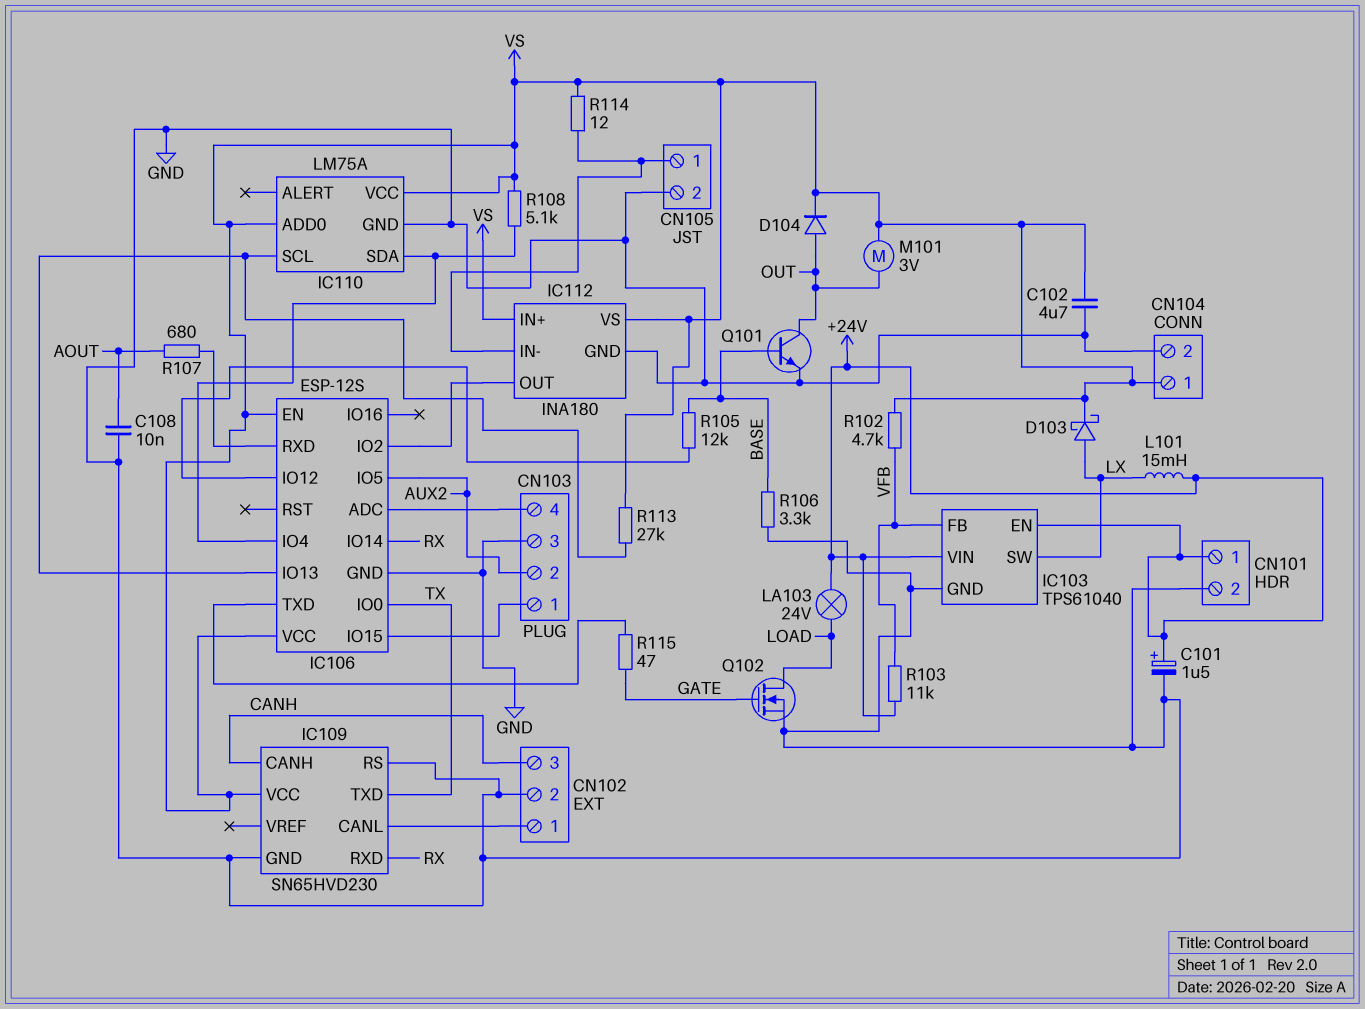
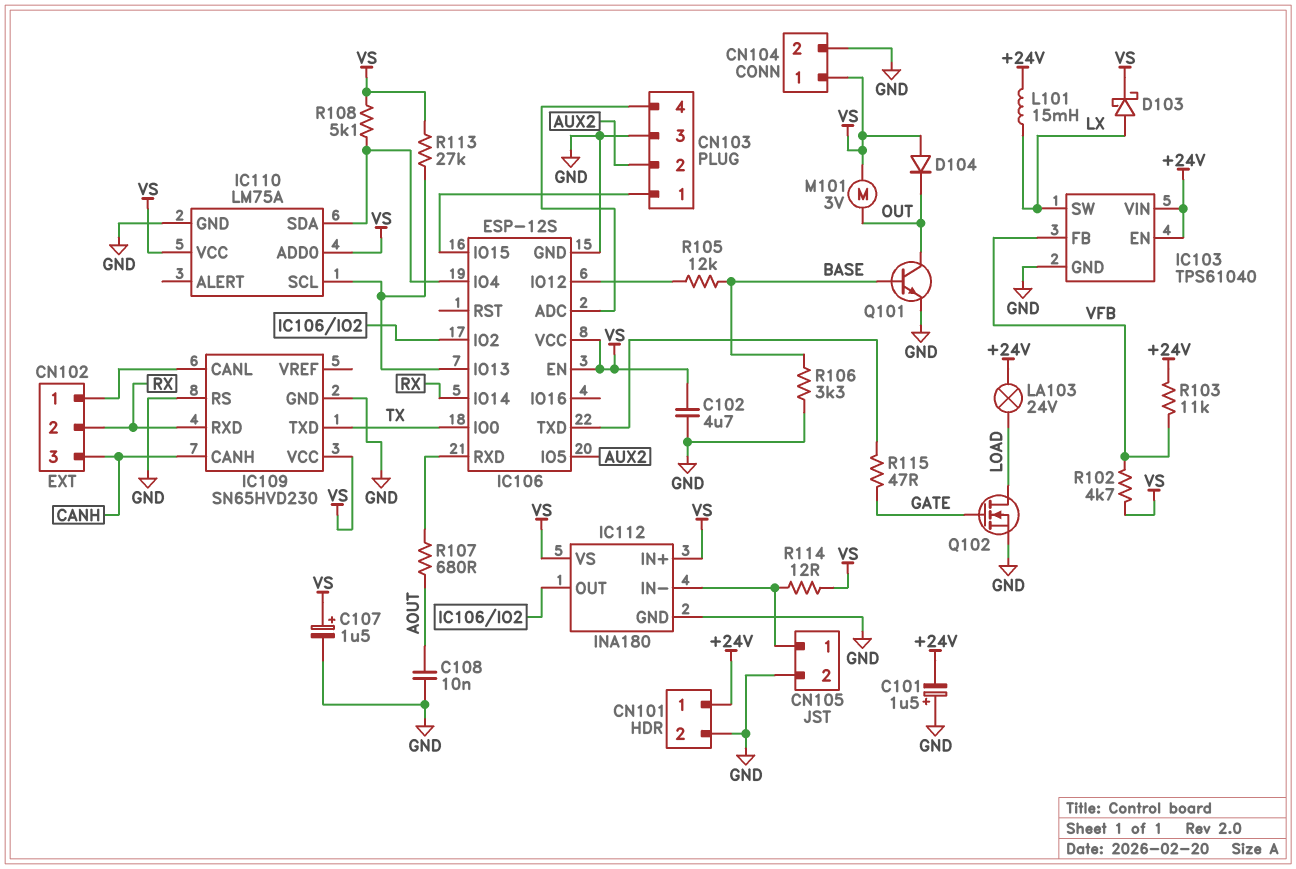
C101: 1.5uF (plus +24V, minus GND) -> 1.5uF (plus GND, minus +24V)
C107: none -> 1.5uF (plus VS, minus GND)
CN102 pin 2: GND -> RX
D104: diode (A OUT, K VS) -> diode (A VS, K OUT)

